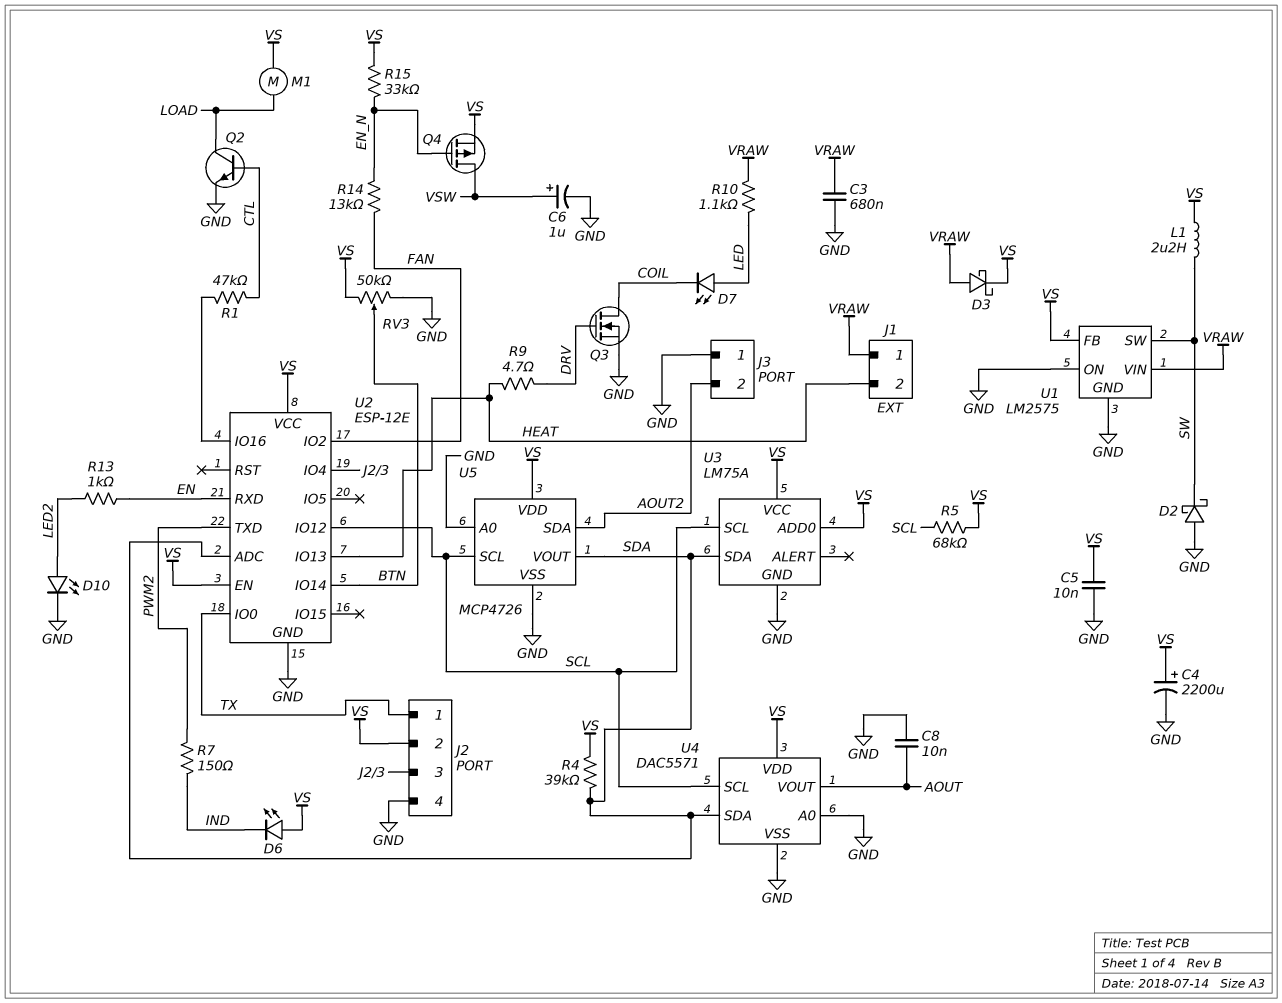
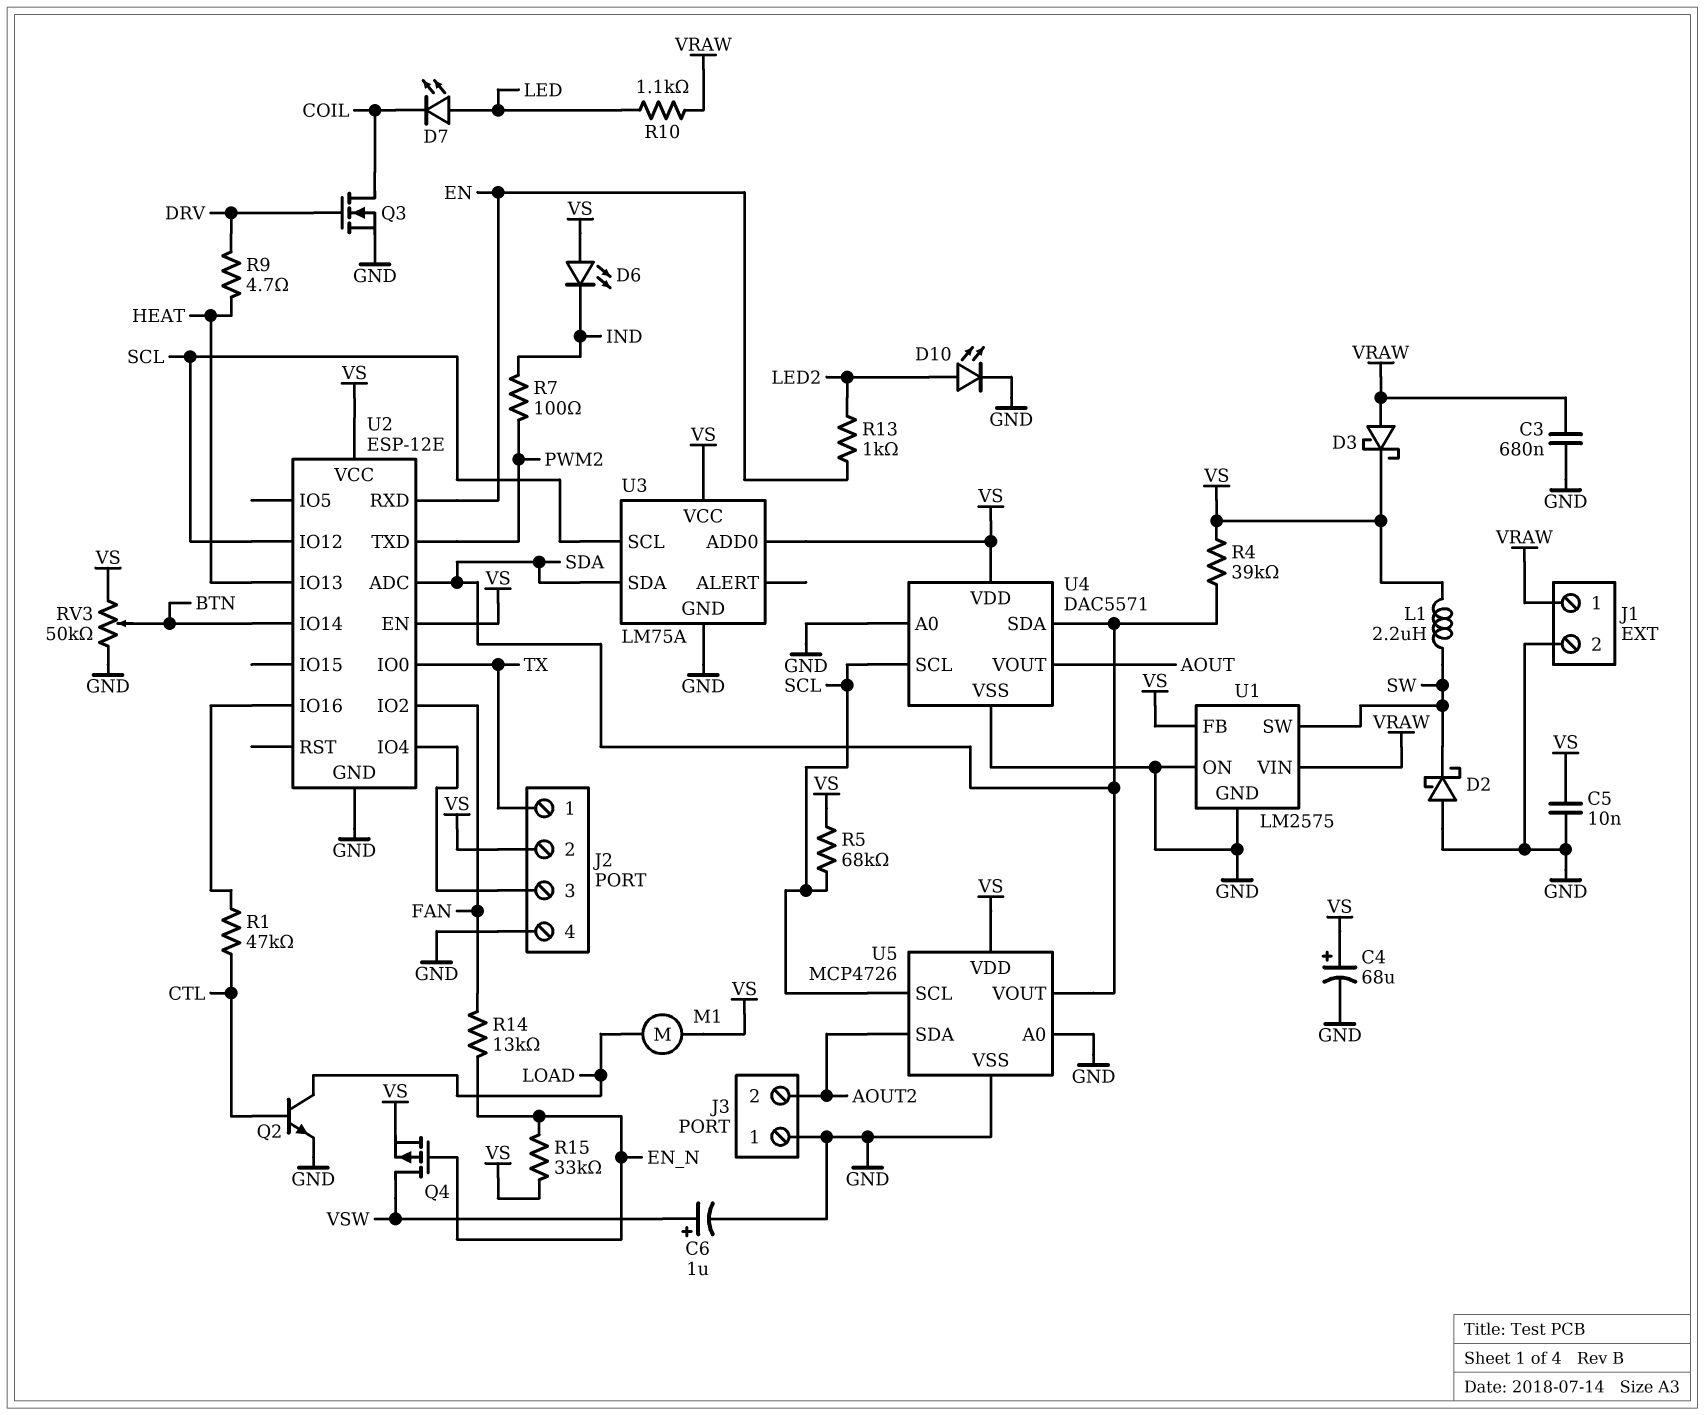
C4: 2200uF (plus VS, minus GND) -> 68uF (plus VS, minus GND)
C8: 10nF (AOUT, GND) -> none
J1 pin 2: HEAT -> GND
R7: 150 (IND, PWM2) -> 100 (IND, PWM2)

